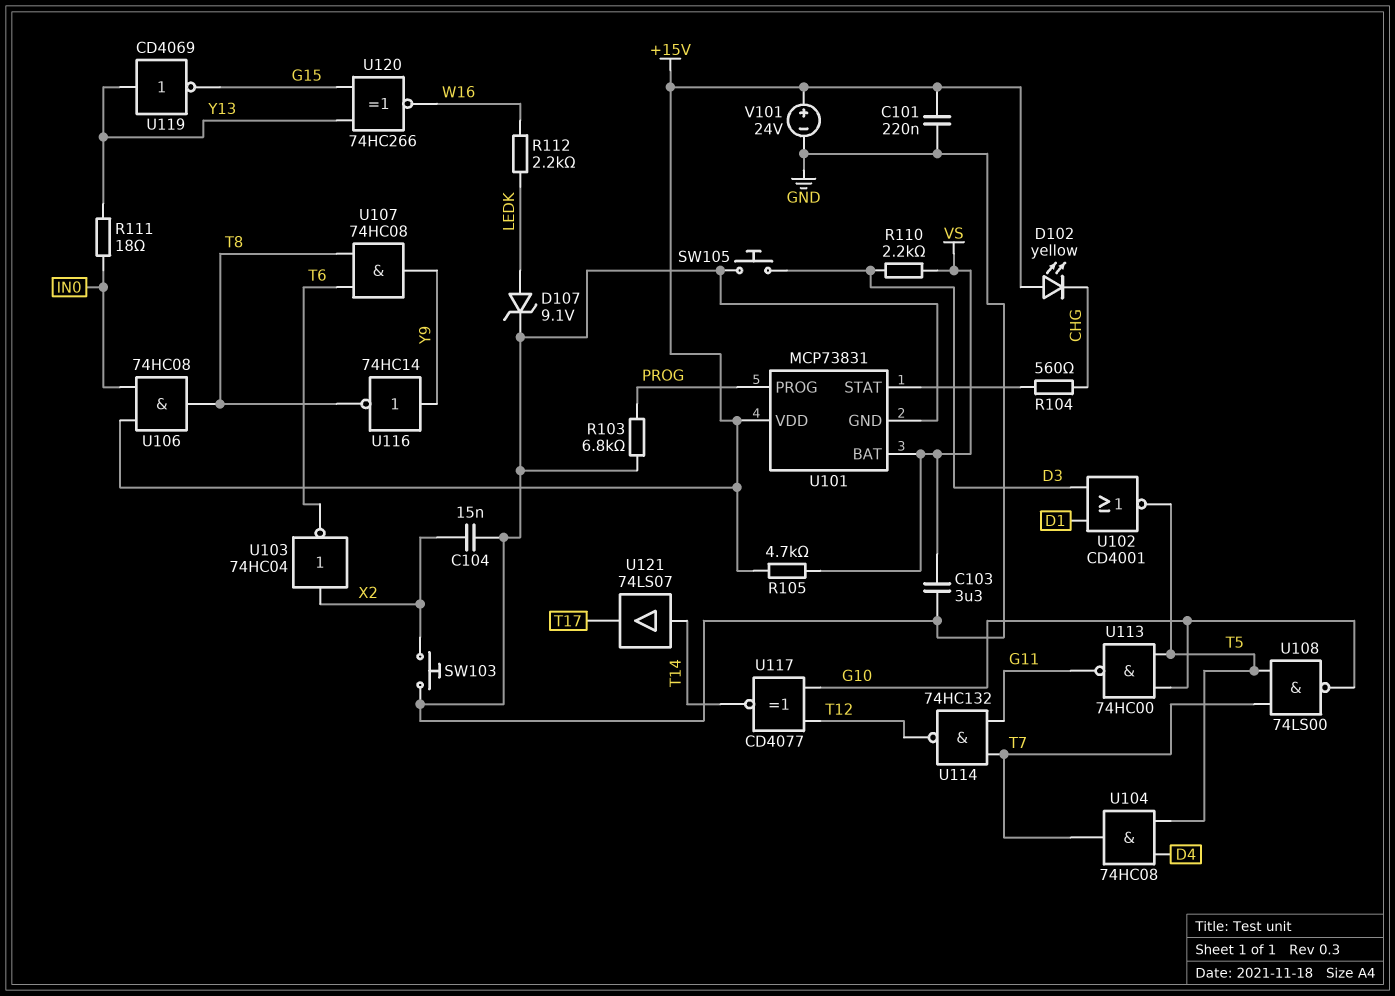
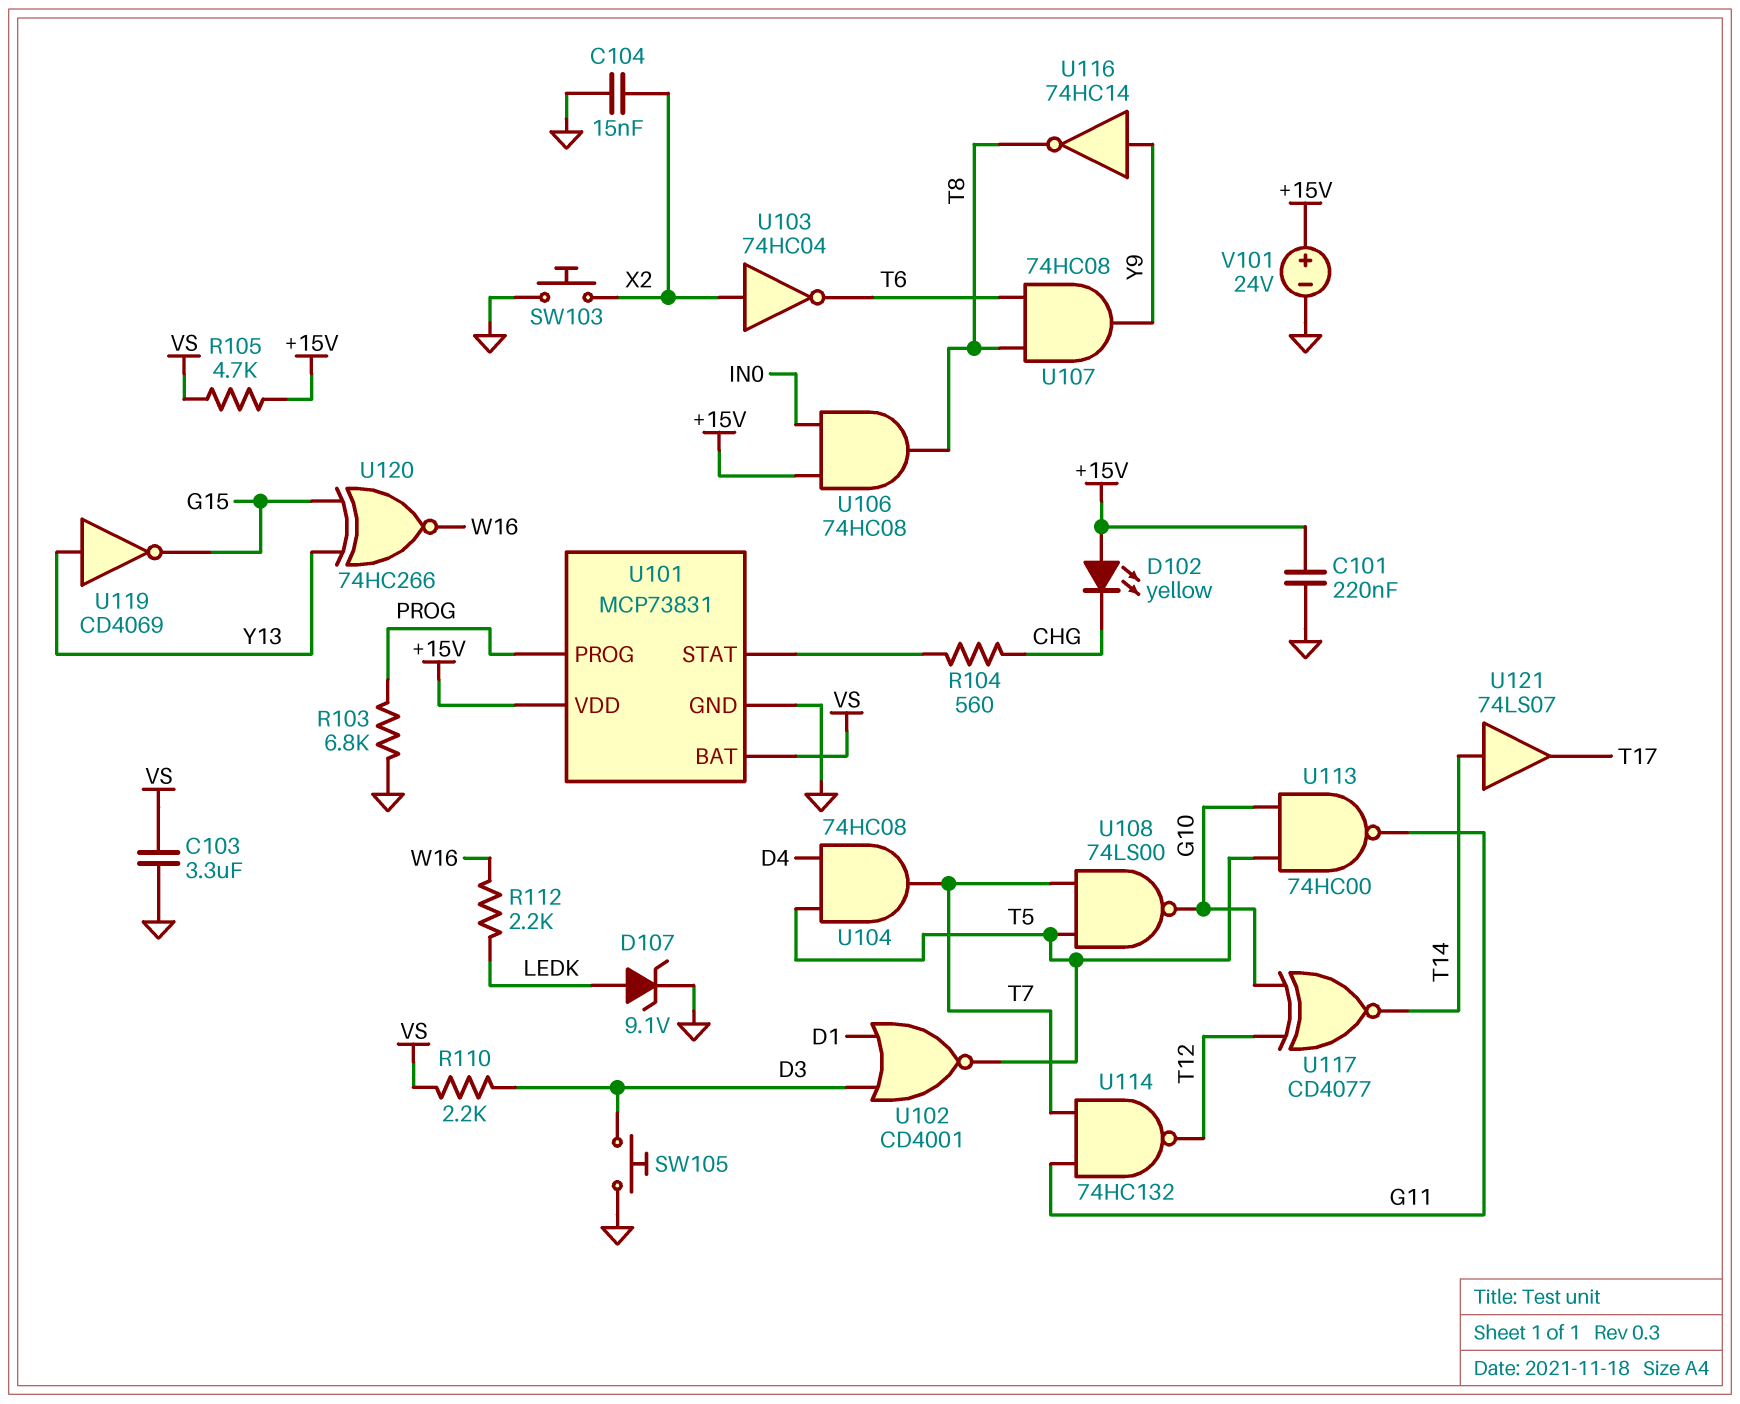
R111: 18 (IN0, Y13) -> none

